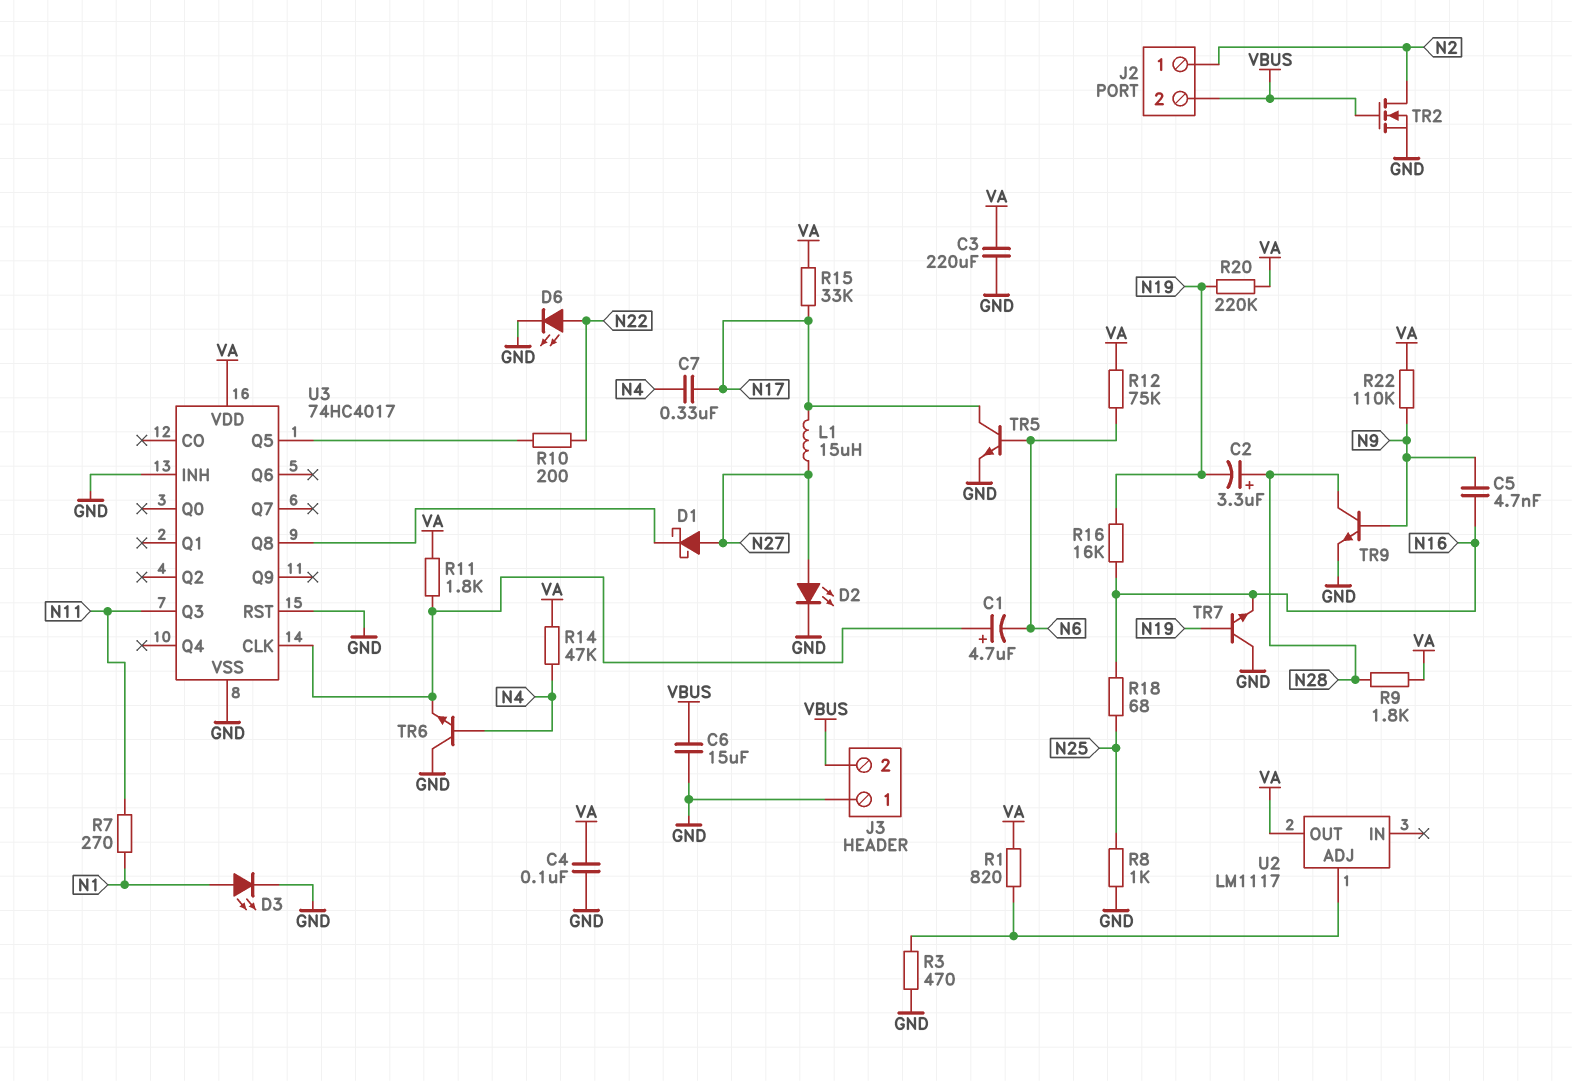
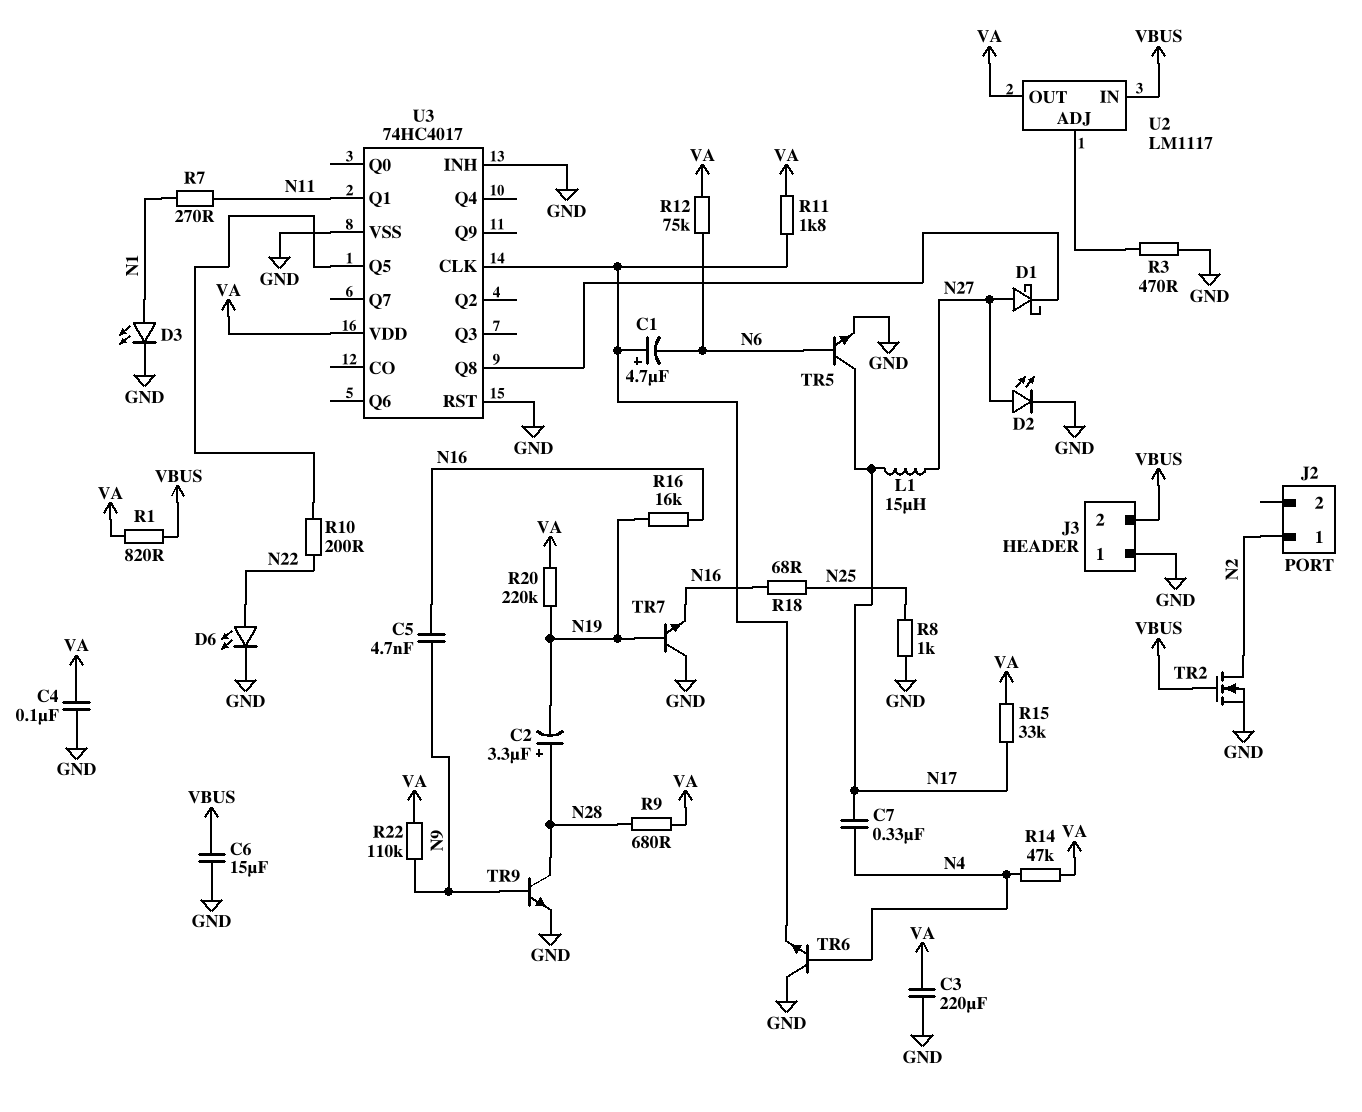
J2 pin 2: VBUS -> none
R1: 820 (U2/ADJ, VA) -> 820 (VA, VBUS)
R9: 1.8k (N28, VA) -> 680 (N28, VA)
U2 pin IN: none -> VBUS
U3 pin Q1: none -> N11
U3 pin Q3: N11 -> none

